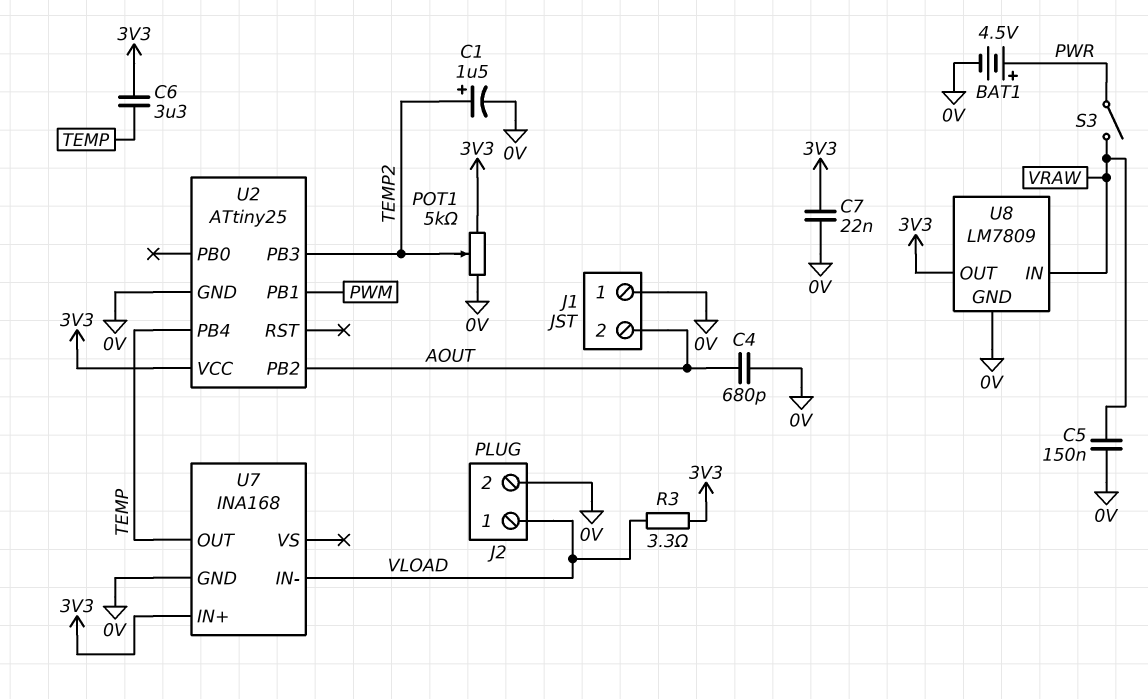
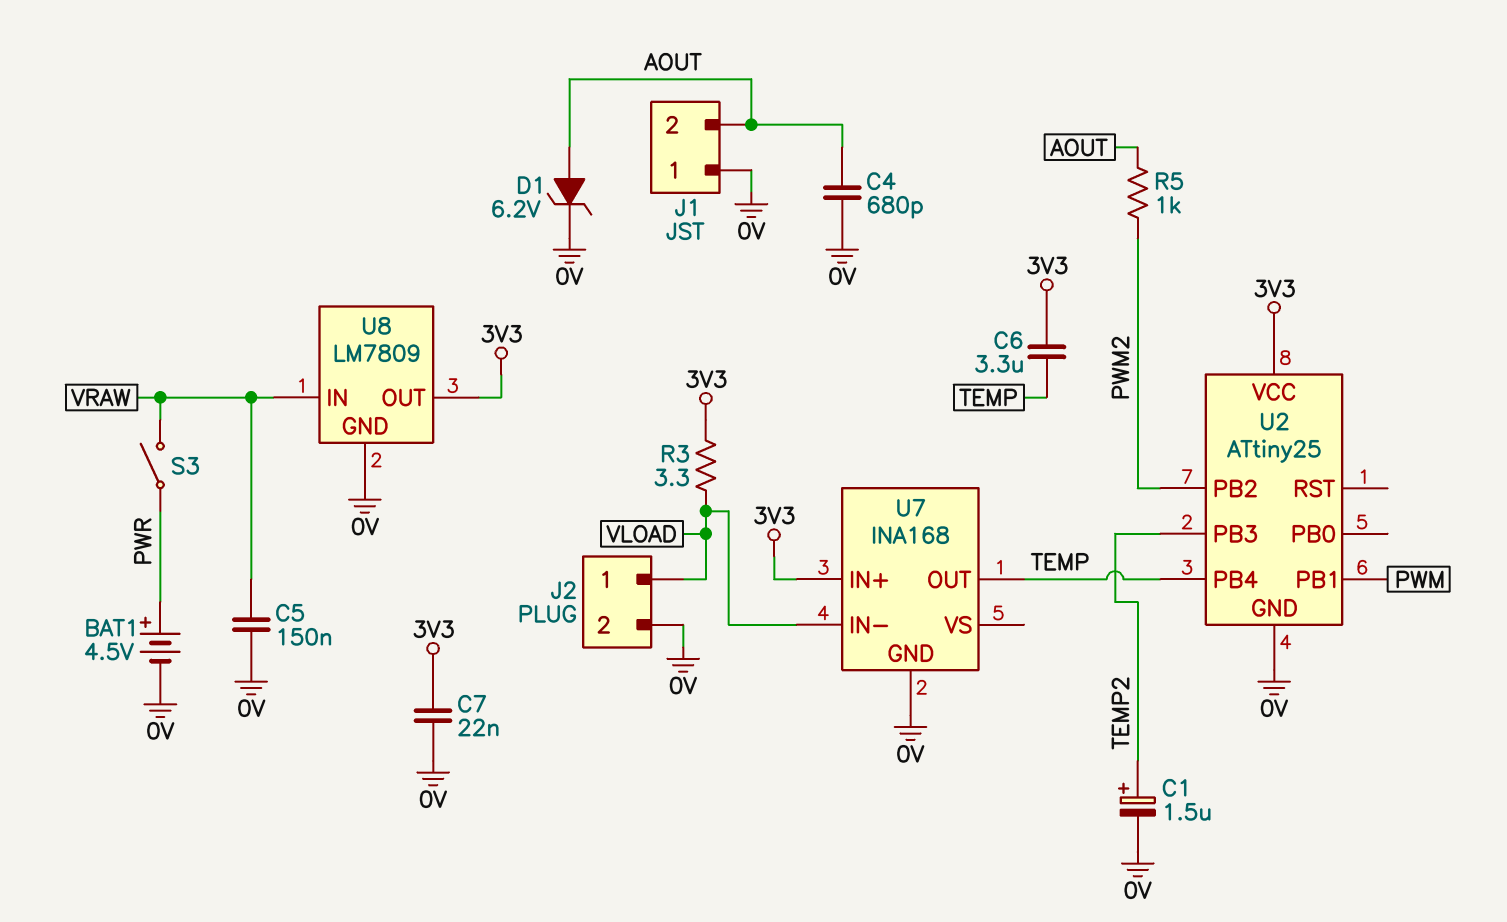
D1: none -> zener 6.2V (A AOUT, K 0V)
POT1: 5k (0V, 3V3, wiper TEMP2) -> none
R5: none -> 1k (AOUT, PWM2)
U2 pin PB2: AOUT -> PWM2

